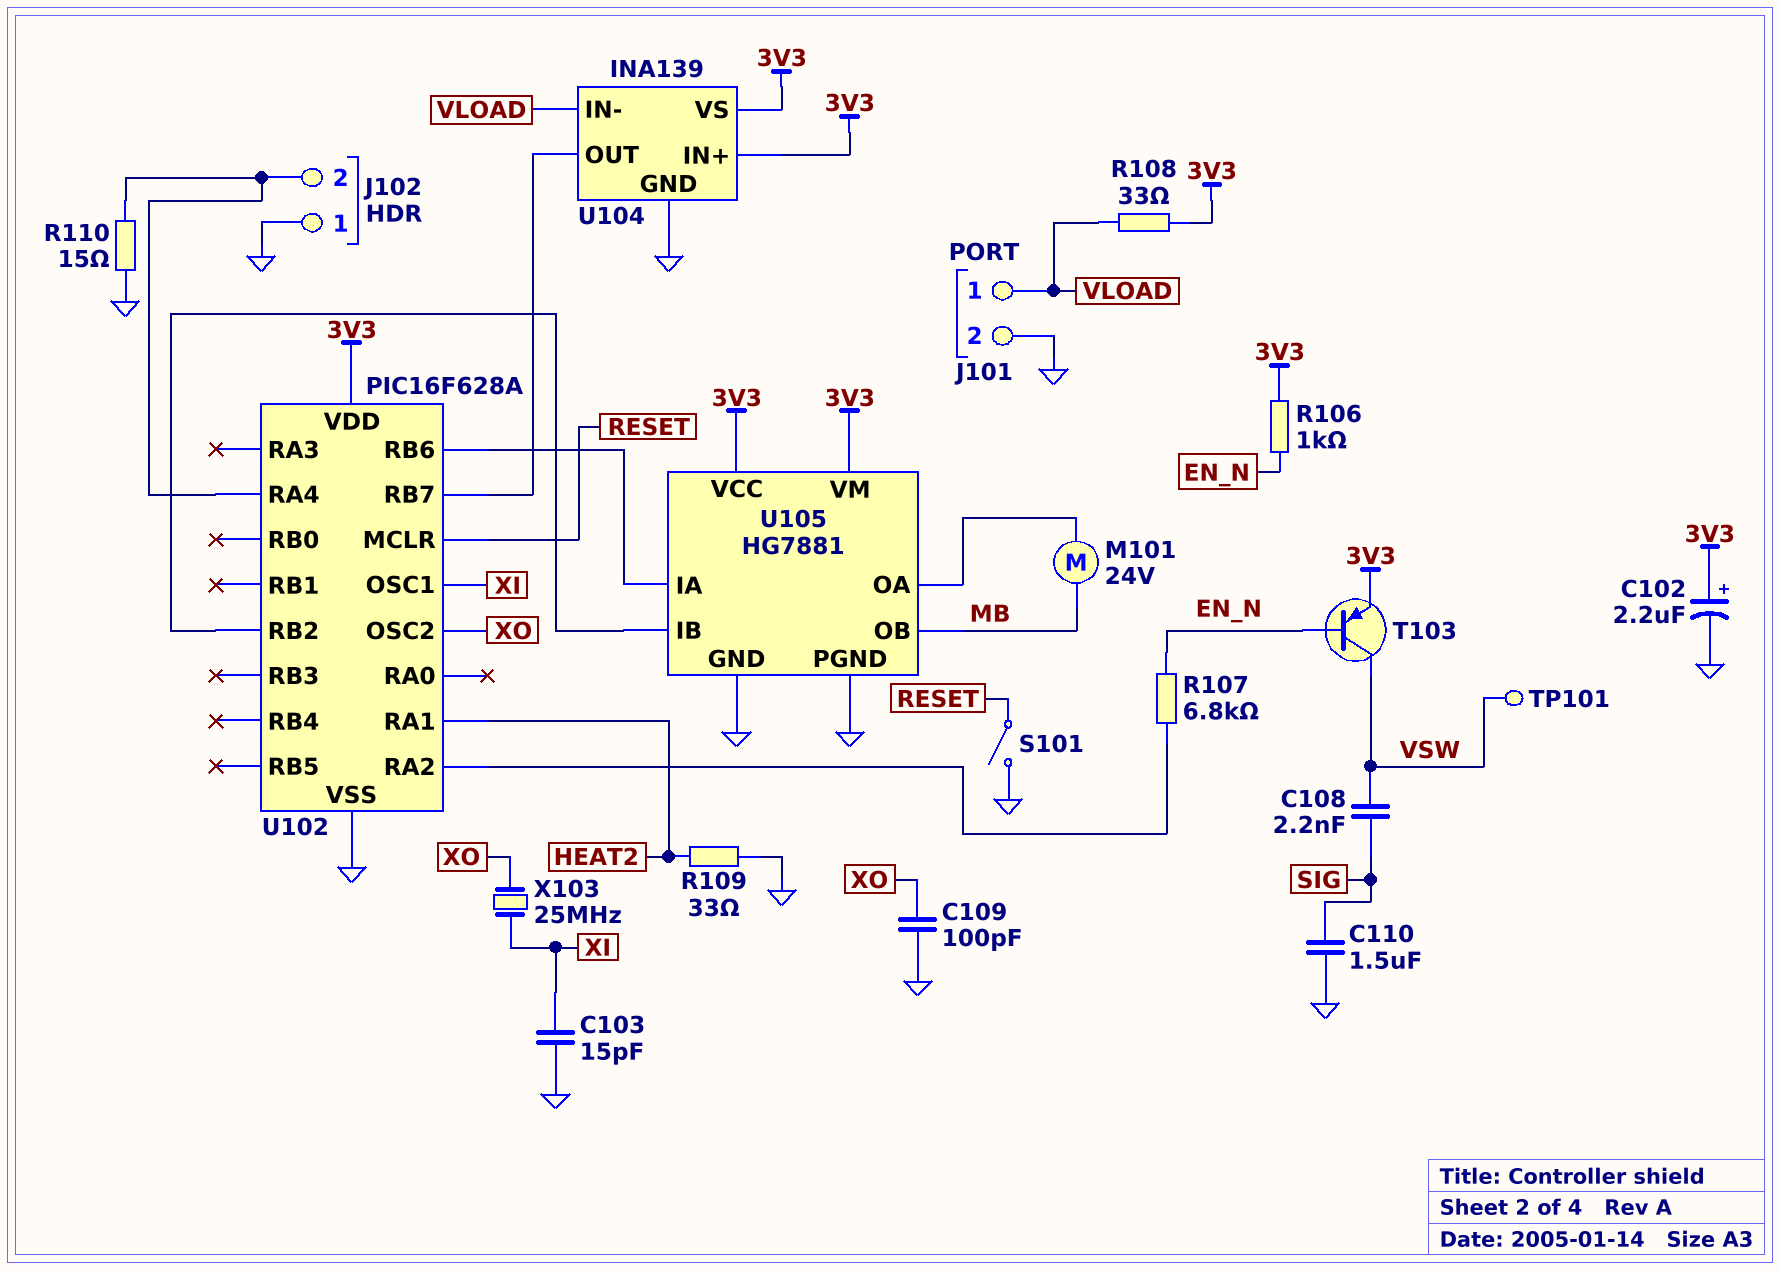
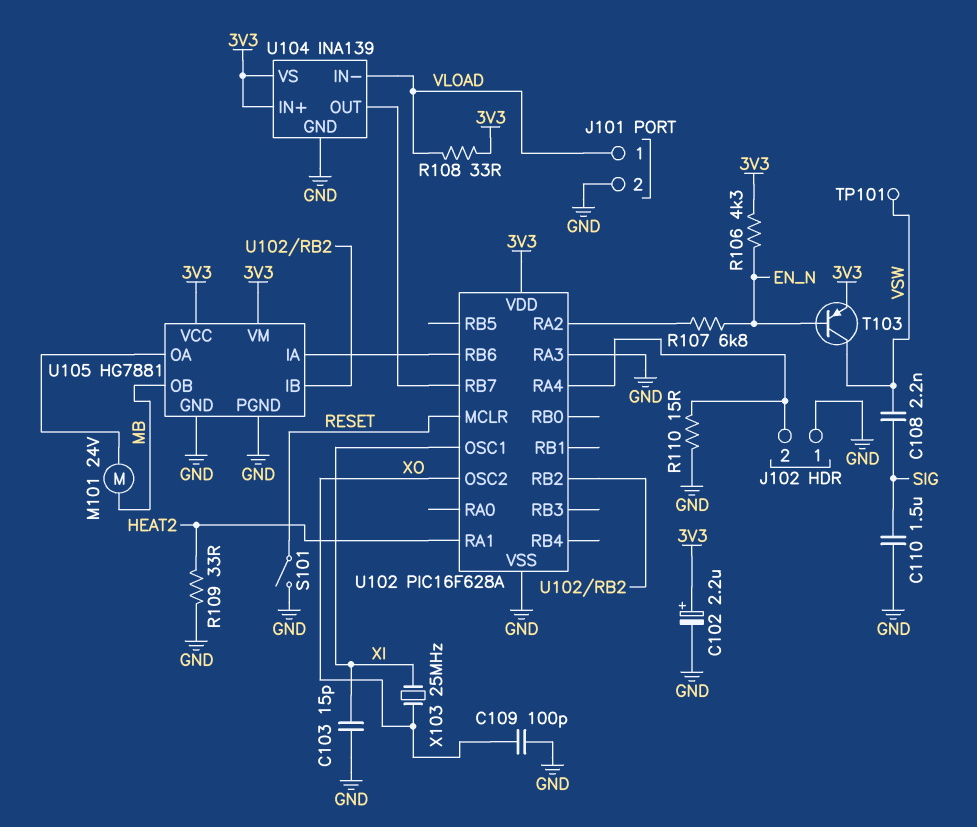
R106: 1k (3V3, EN_N) -> 4.3k (3V3, EN_N)
U102 pin RA3: none -> GND

